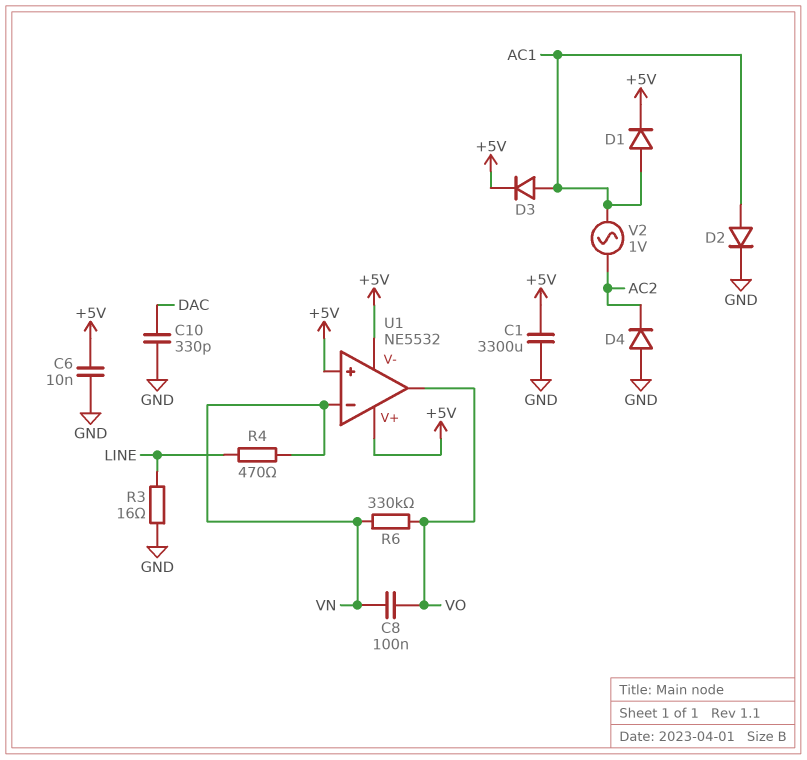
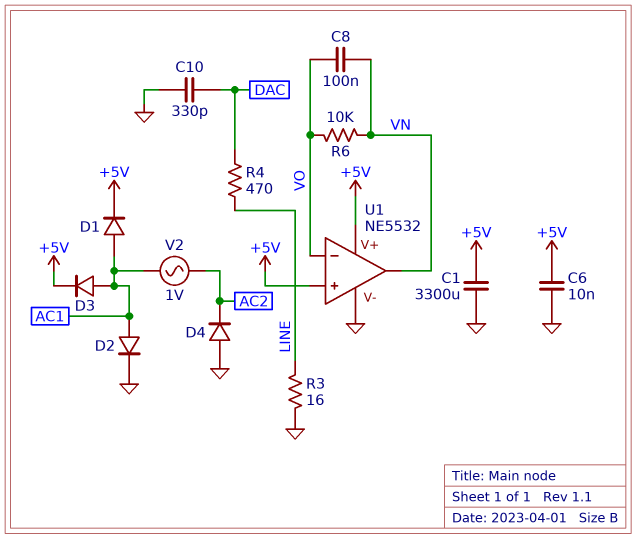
R4: 470 (LINE, VN) -> 470 (DAC, LINE)
R6: 330k (VN, VO) -> 10k (VN, VO)
U1 pin V-: +5V -> GND
U1 pin in-: VN -> VO
U1 pin out: VO -> VN

